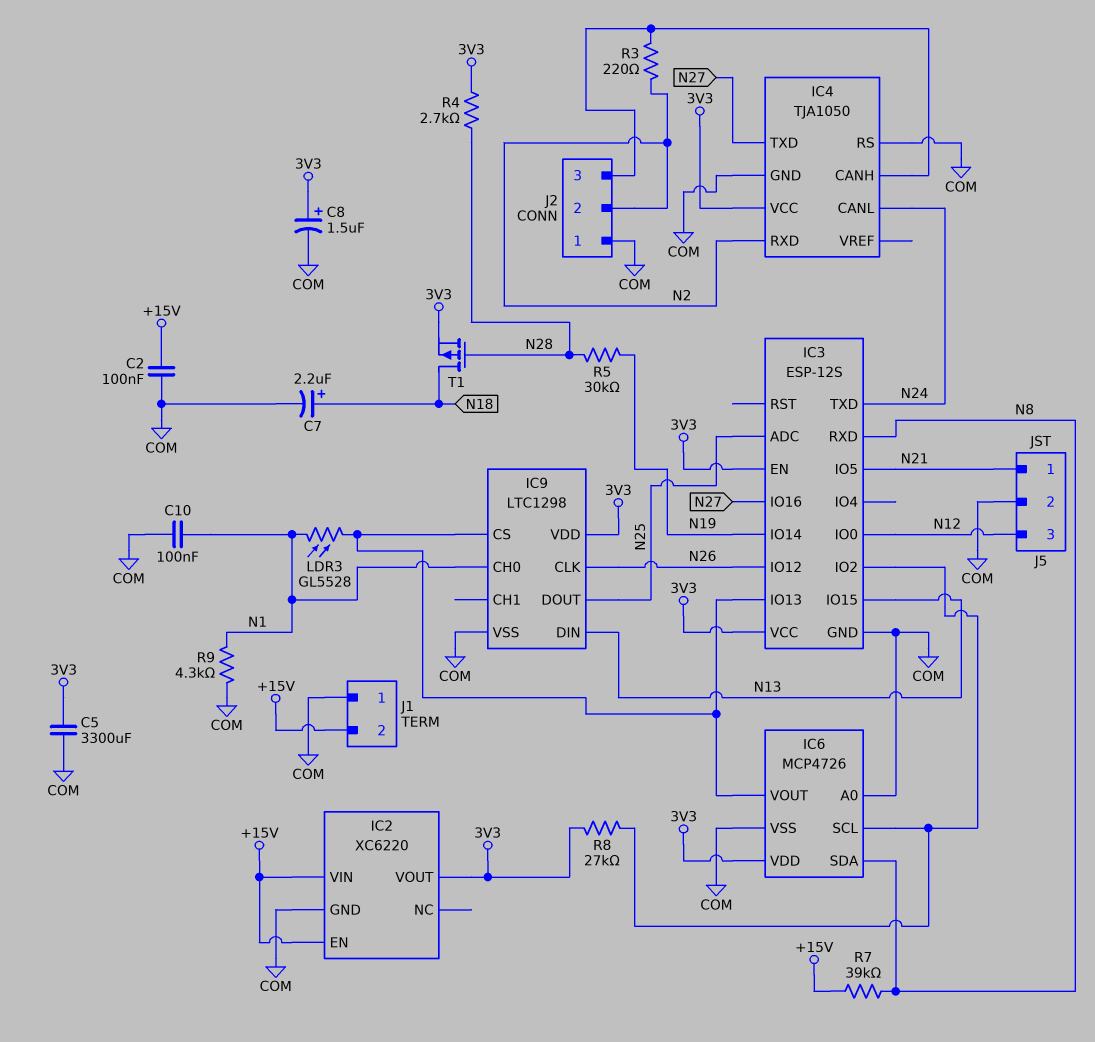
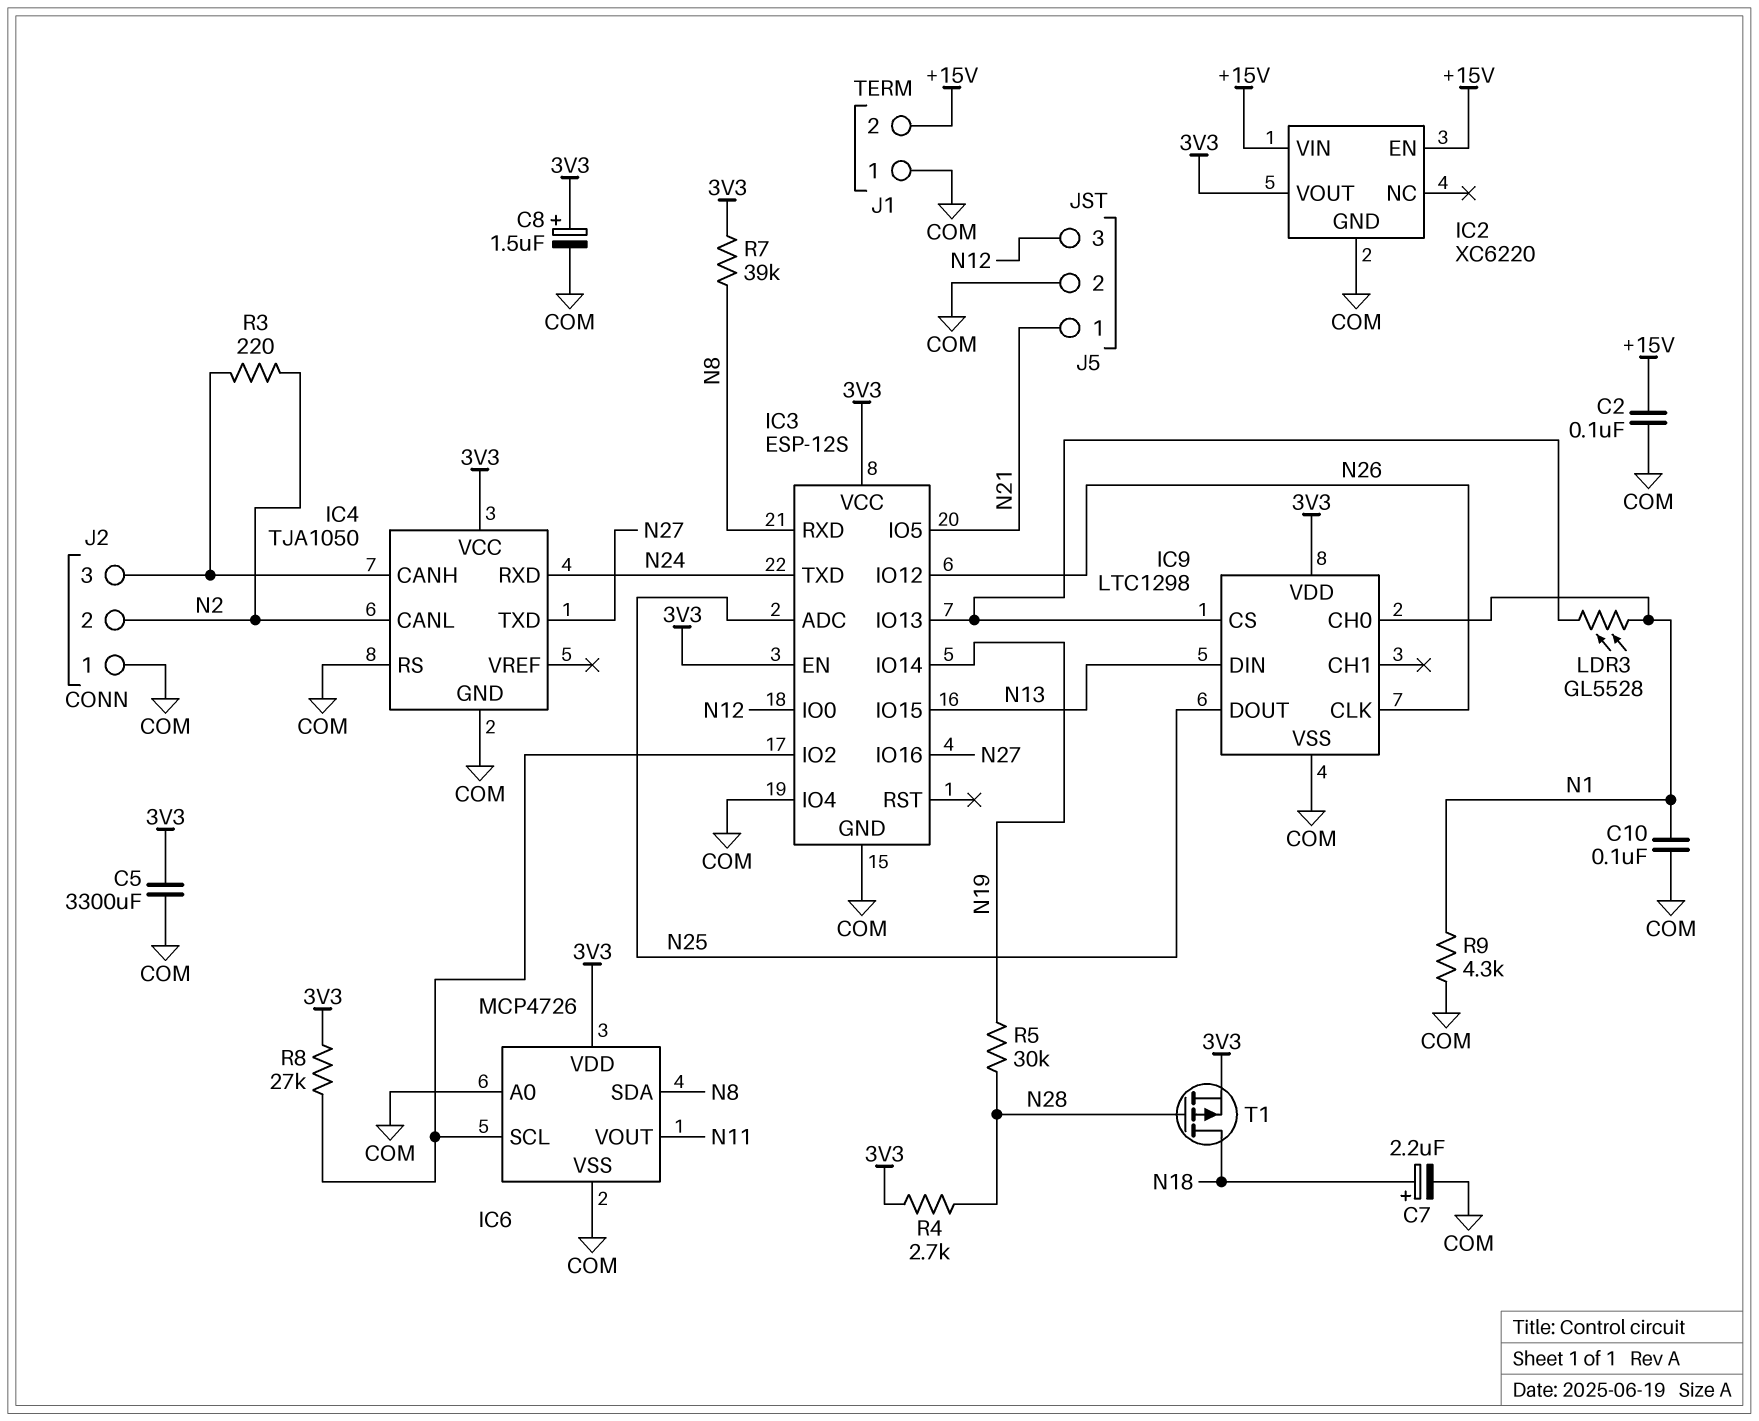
IC3 pin IO4: none -> COM
IC4 pin CANL: N24 -> N2
IC4 pin RXD: N2 -> N24
IC6 pin VOUT: IC3/IO13 -> N11
R7: 39k (+15V, N8) -> 39k (3V3, N8)

